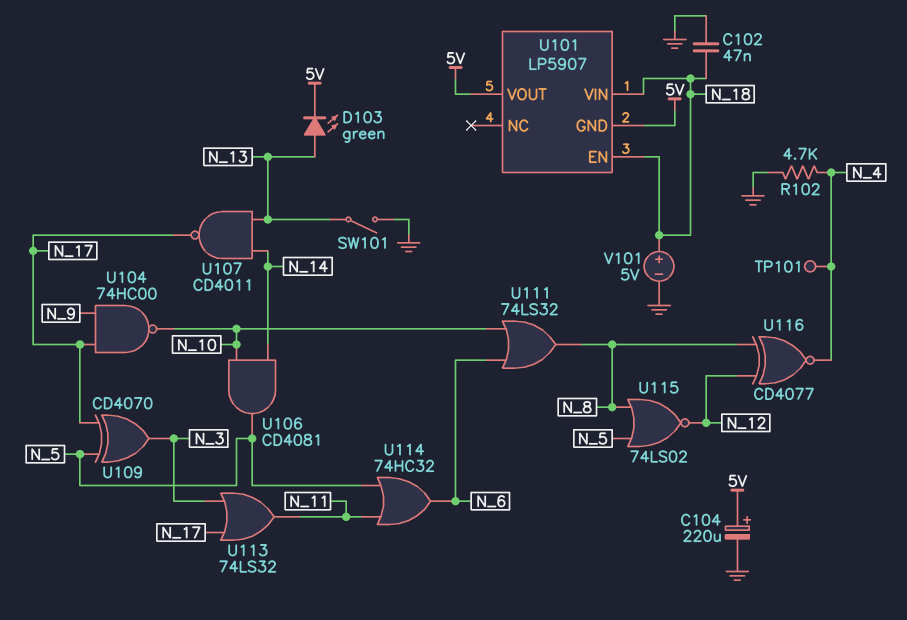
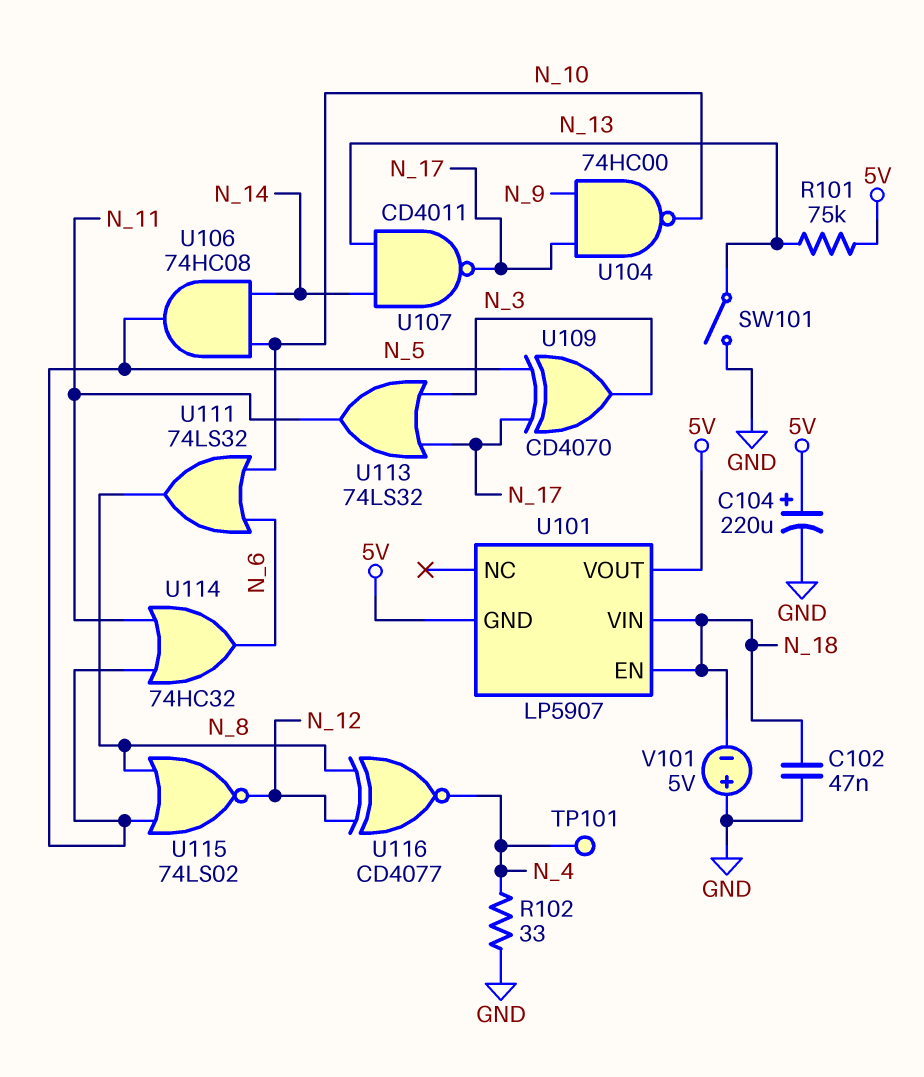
D103: LED green (A N_13, K 5V) -> none
R101: none -> 75k (5V, N_13)
R102: 4.7k (GND, N_4) -> 33 (GND, N_4)
U106: AND CD4081 (in N_10, in N_14, out N_5) -> AND 74HC08 (in N_10, in N_14, out N_5)
V101: 5V (plus N_18, minus GND) -> 5V (plus GND, minus N_18)

